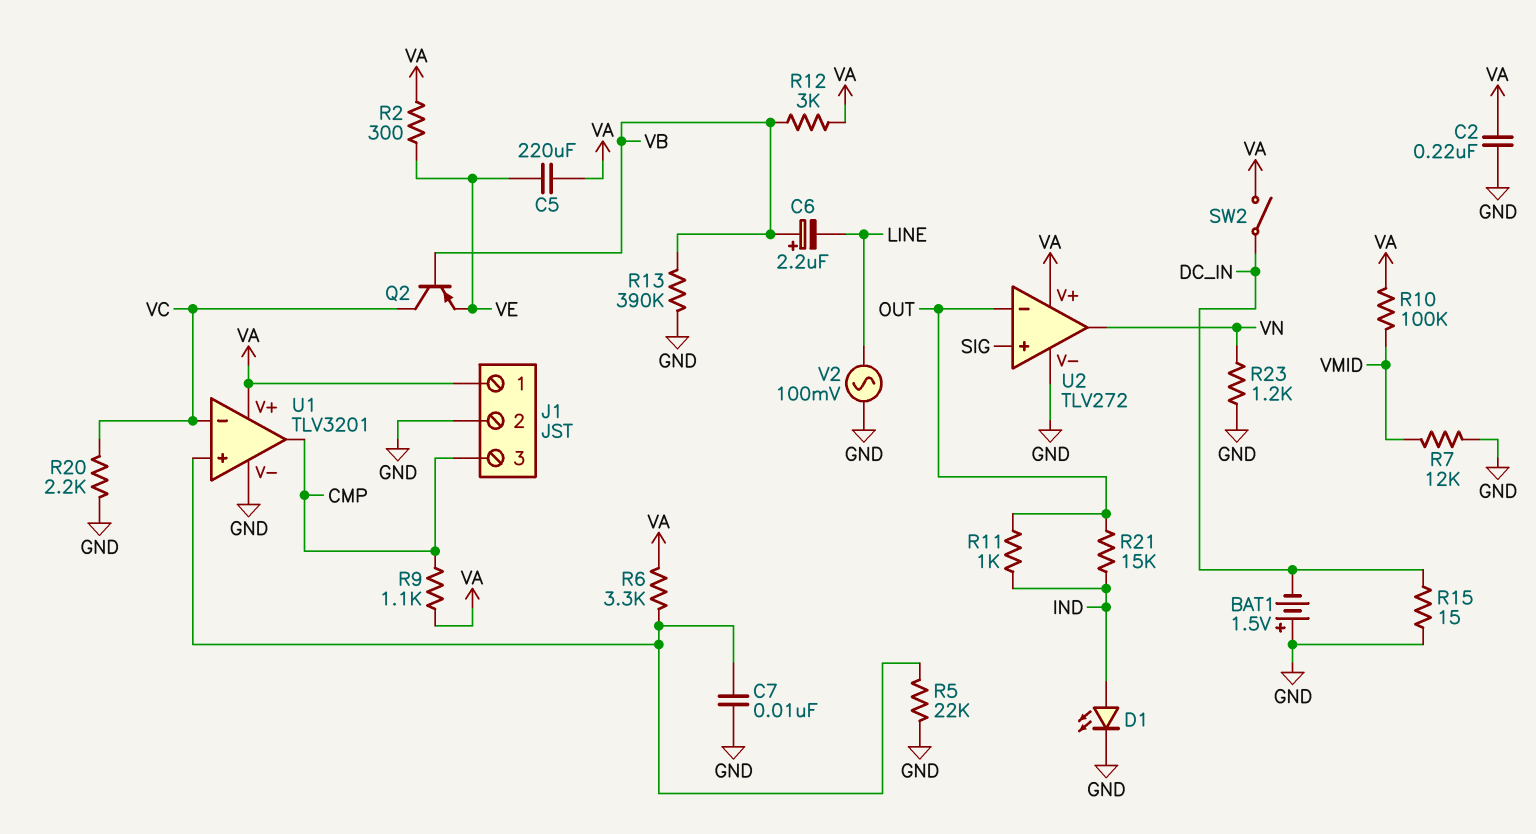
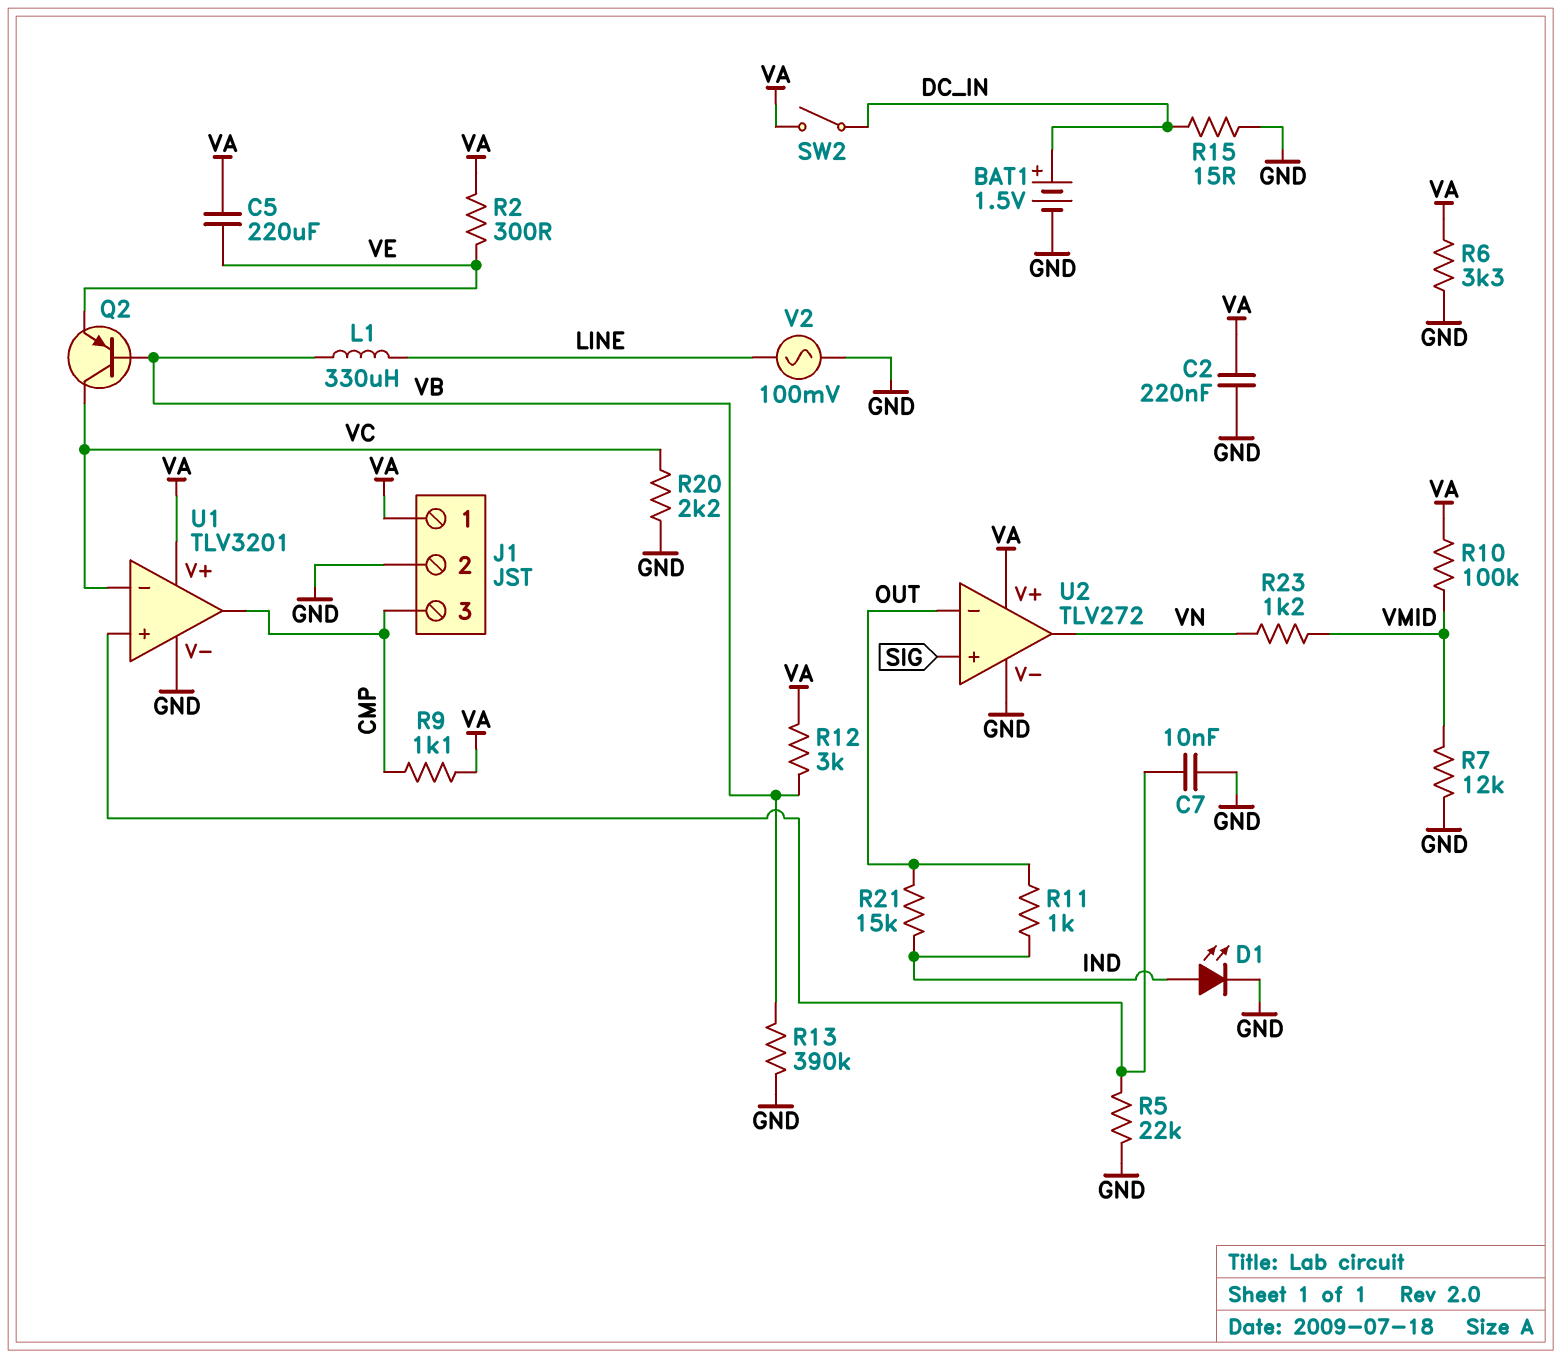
BAT1: 1.5V (plus GND, minus DC_IN) -> 1.5V (plus DC_IN, minus GND)
C6: 2.2uF (plus VB, minus LINE) -> none
L1: none -> 330uH (LINE, VB)
R6: 3.3k (U1/in+, VA) -> 3.3k (GND, VA)
R23: 1.2k (GND, VN) -> 1.2k (VMID, VN)

